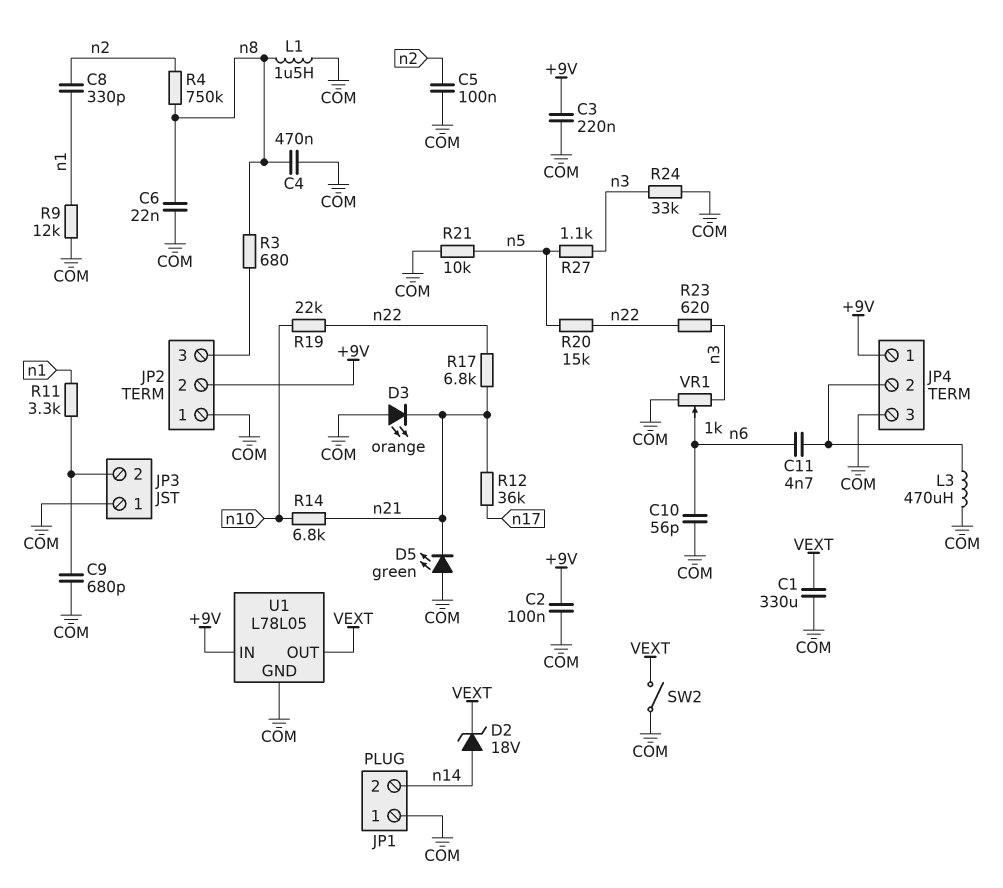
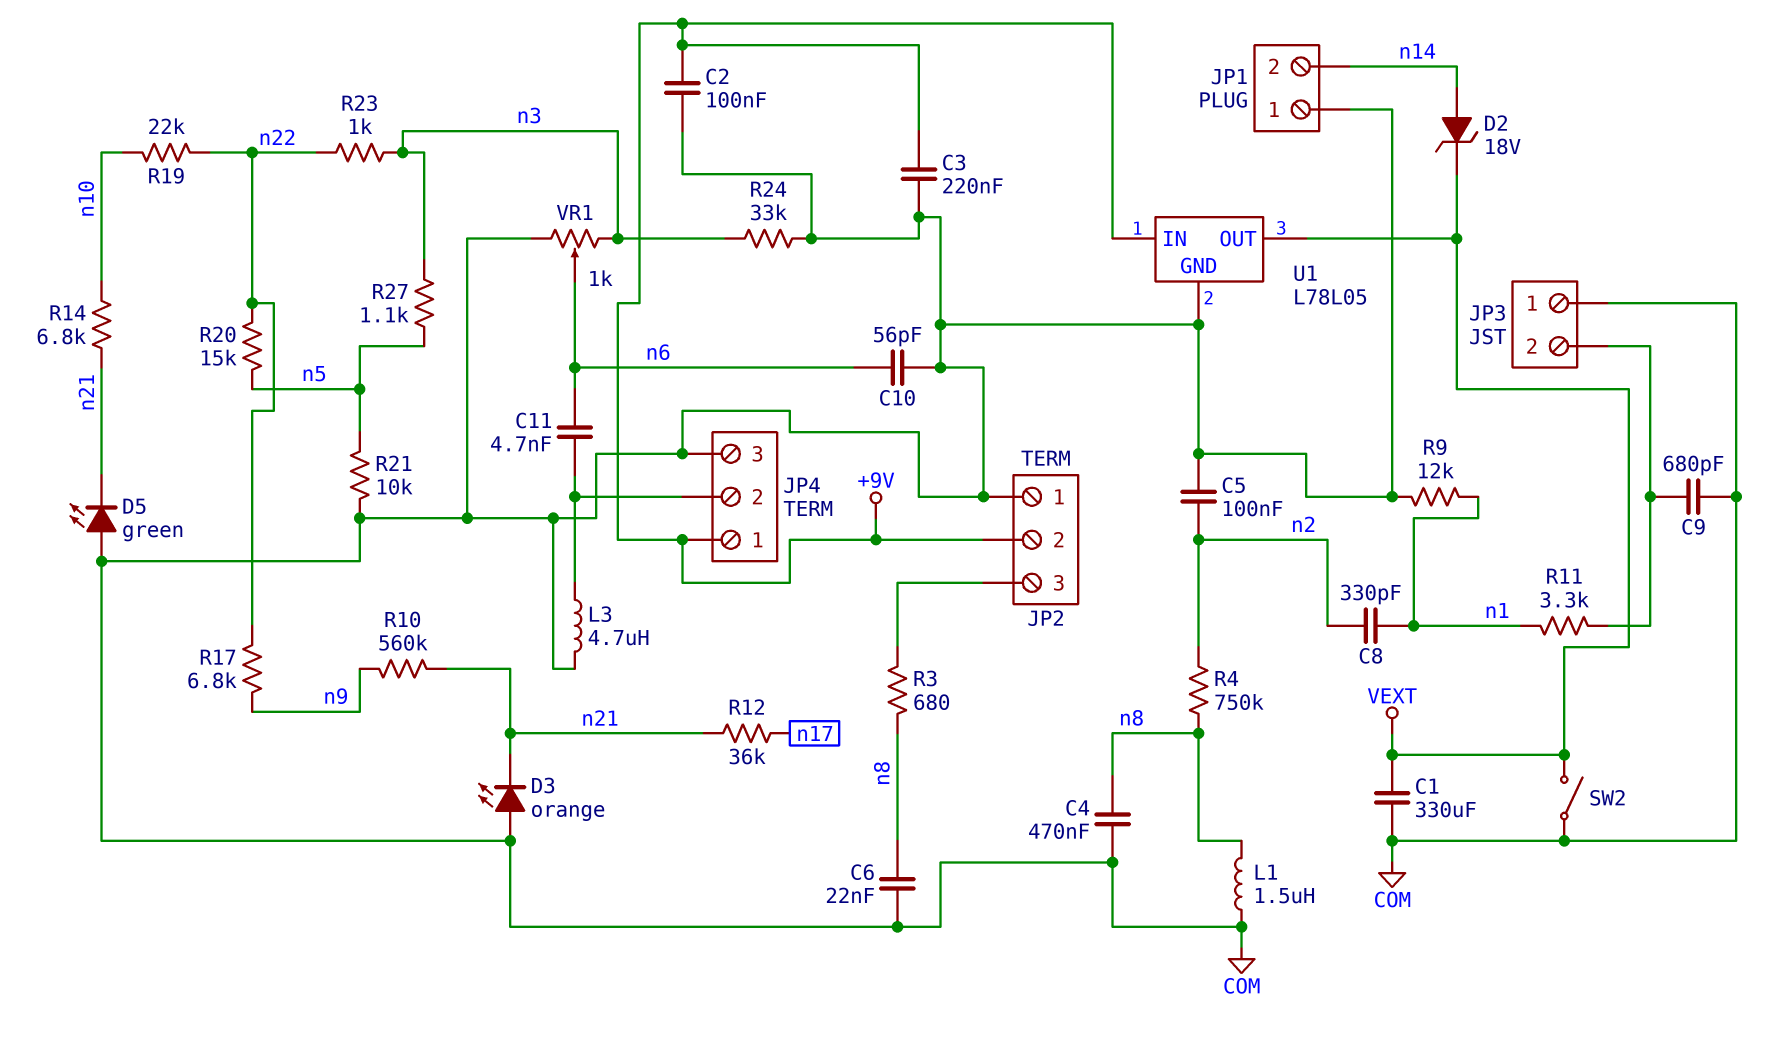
L3: 470uH (COM, JP4/2) -> 4.7uH (COM, JP4/2)
R10: none -> 560k (n9, n21)
R17: 6.8k (n21, n22) -> 6.8k (n9, n22)
R23: 620 (n3, n22) -> 1k (n3, n22)

